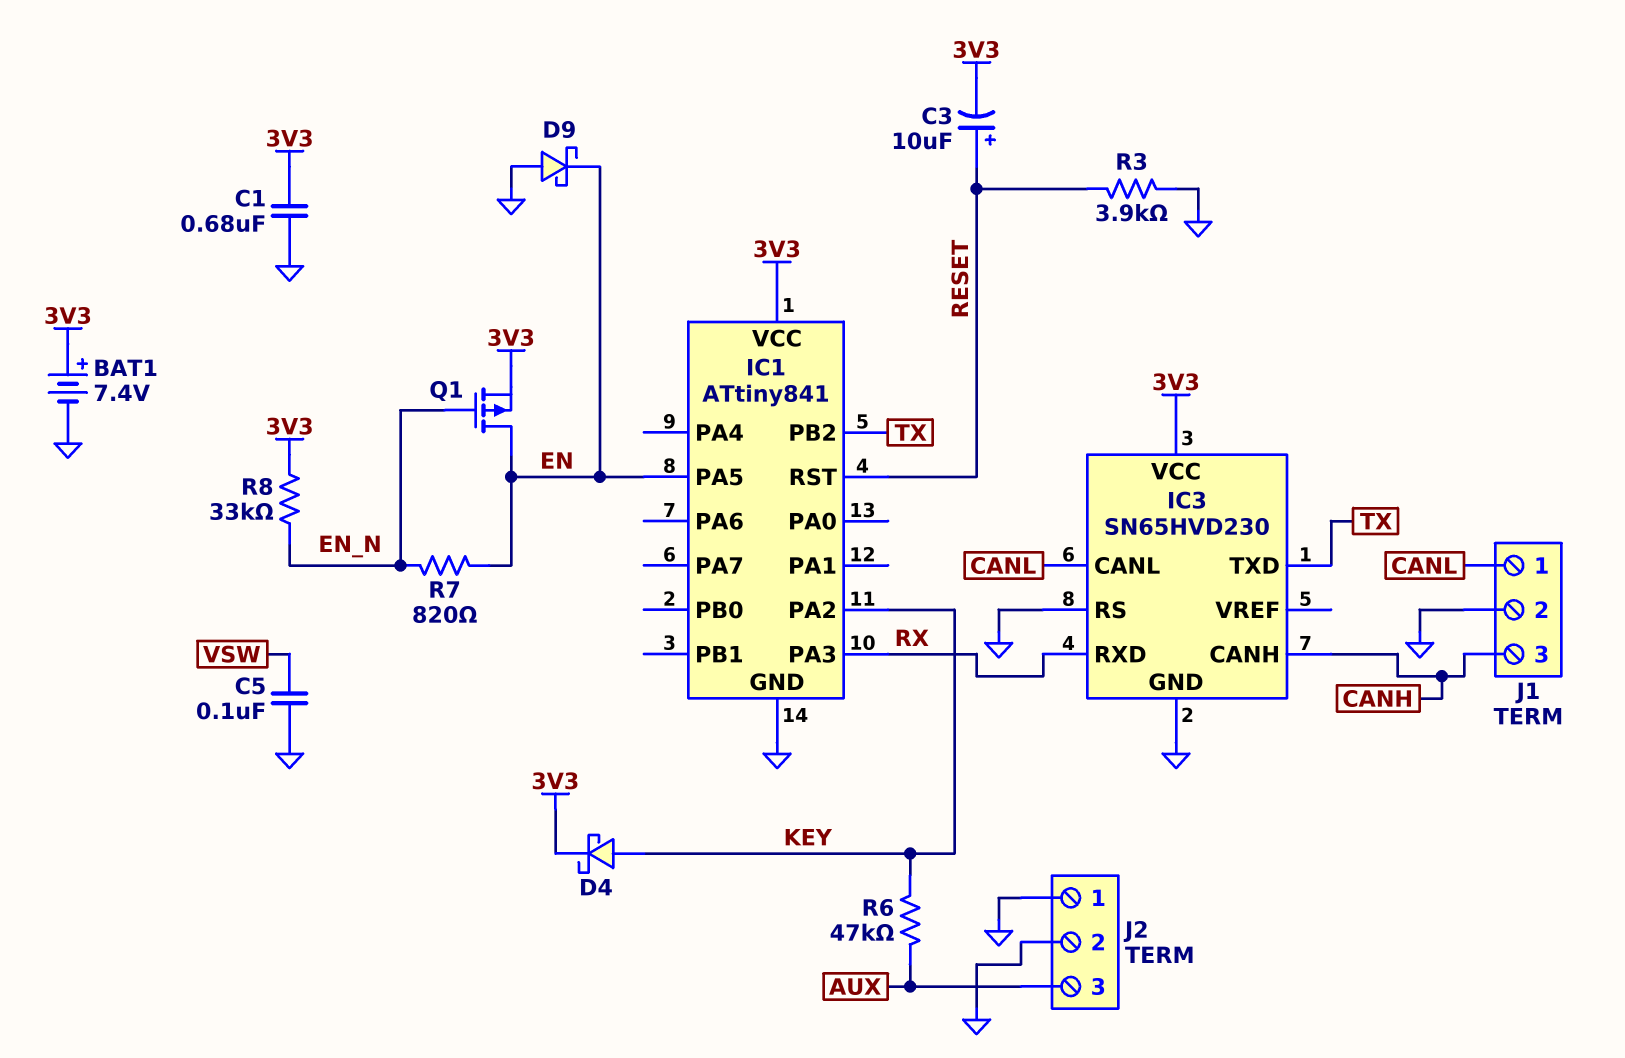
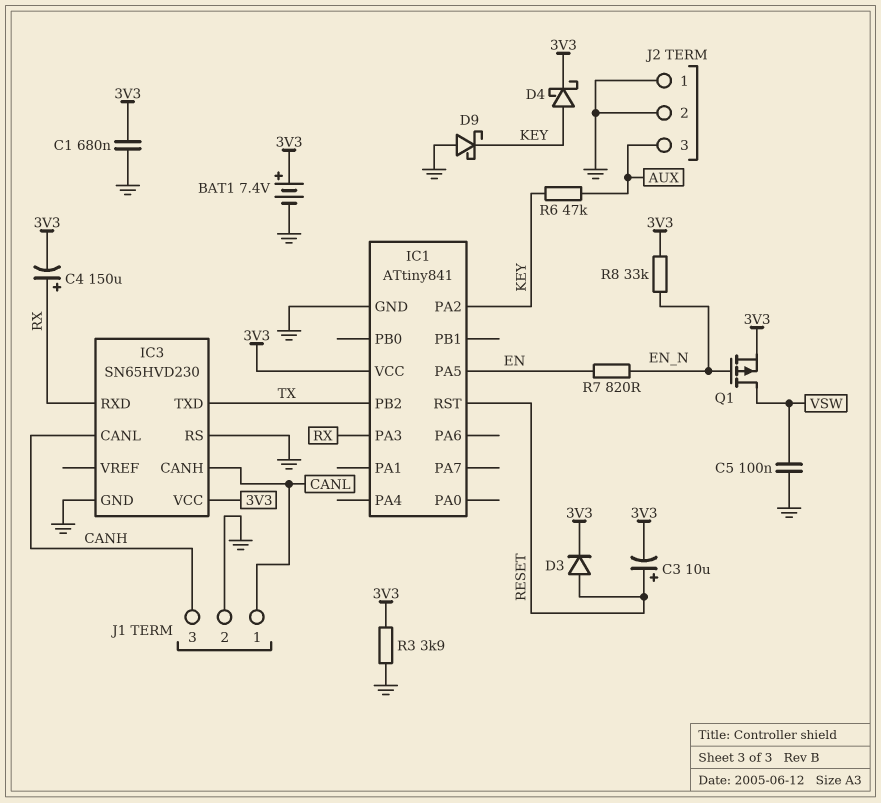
C4: none -> 150uF (plus RX, minus 3V3)
D3: none -> diode (A RESET, K 3V3)
D9: schottky (A GND, K EN) -> schottky (A GND, K KEY)
IC3 pin CANH: CANH -> CANL
IC3 pin CANL: CANL -> CANH
Q1: PMOS (G EN_N, D EN, S 3V3) -> PMOS (G EN_N, D VSW, S 3V3)
R3: 3.9k (GND, RESET) -> 3.9k (3V3, GND)

